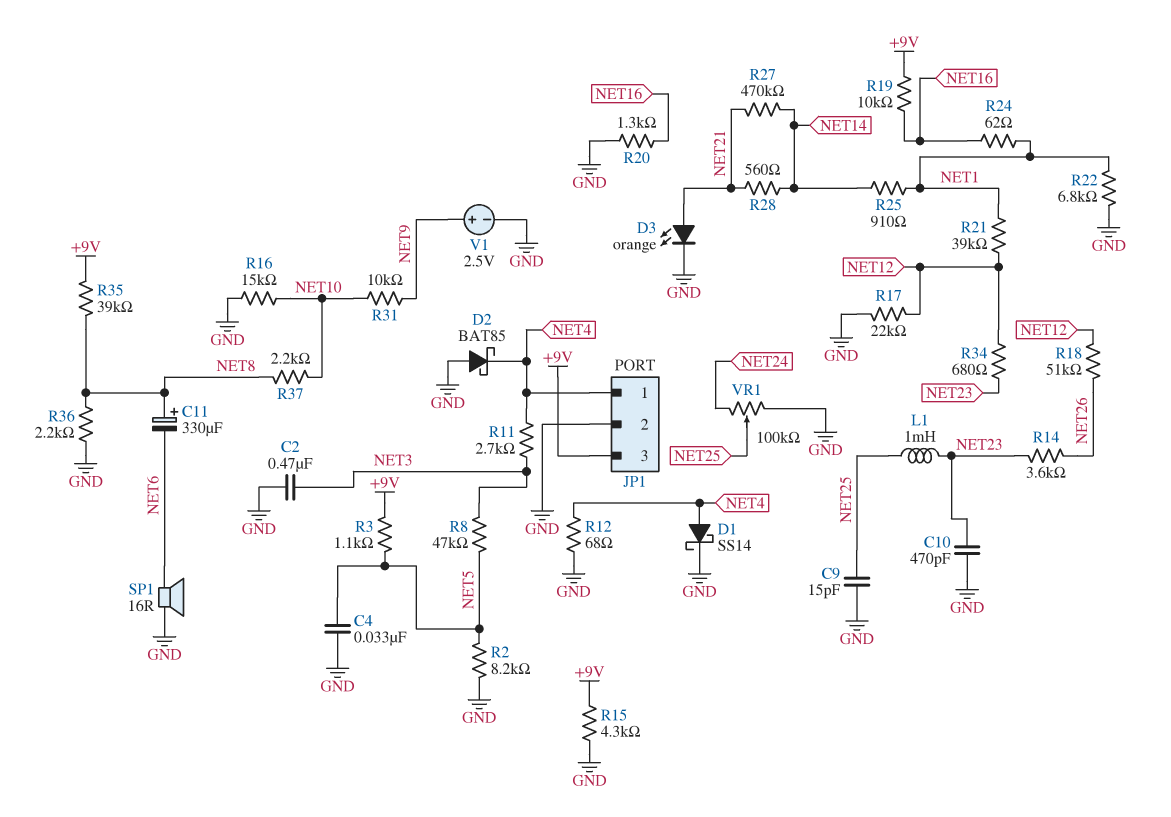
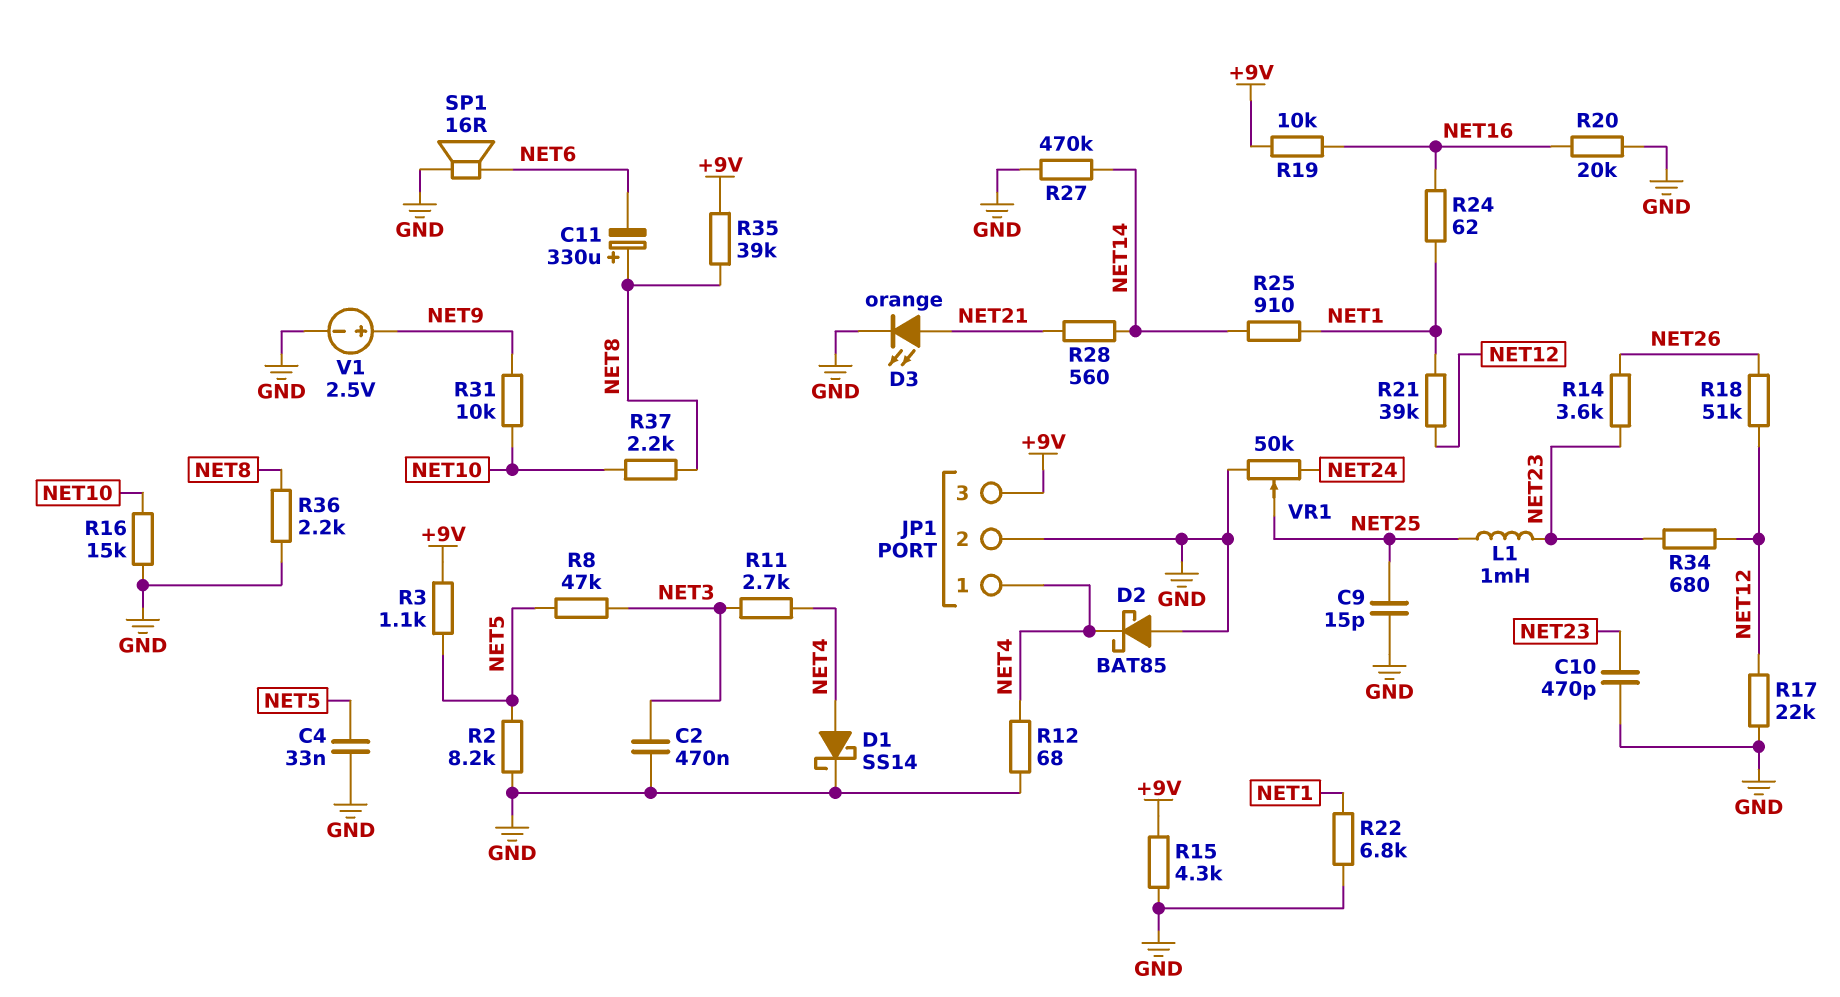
R20: 1.3k (GND, NET16) -> 20k (GND, NET16)
R27: 470k (NET14, NET21) -> 470k (GND, NET14)
VR1: 100k (GND, NET24, wiper NET25) -> 50k (GND, NET24, wiper NET25)

